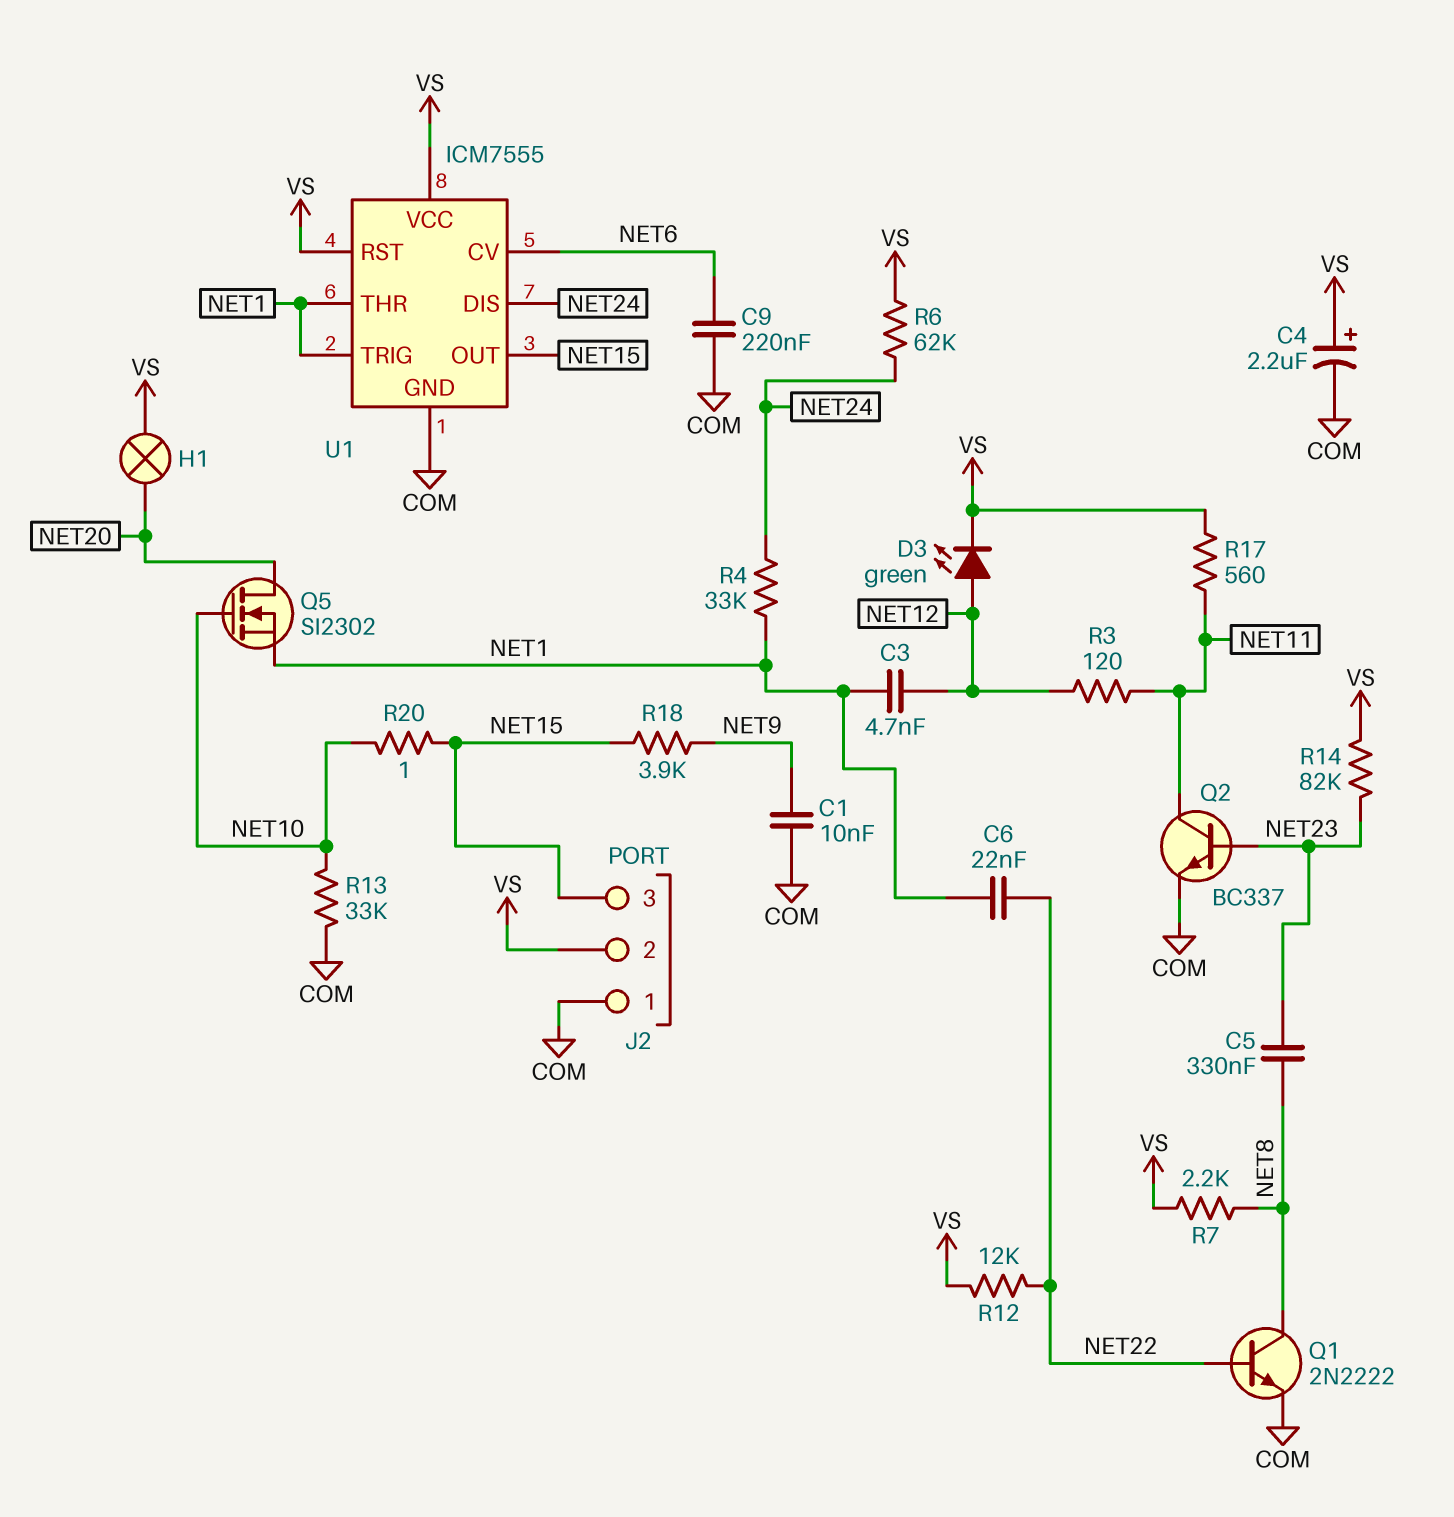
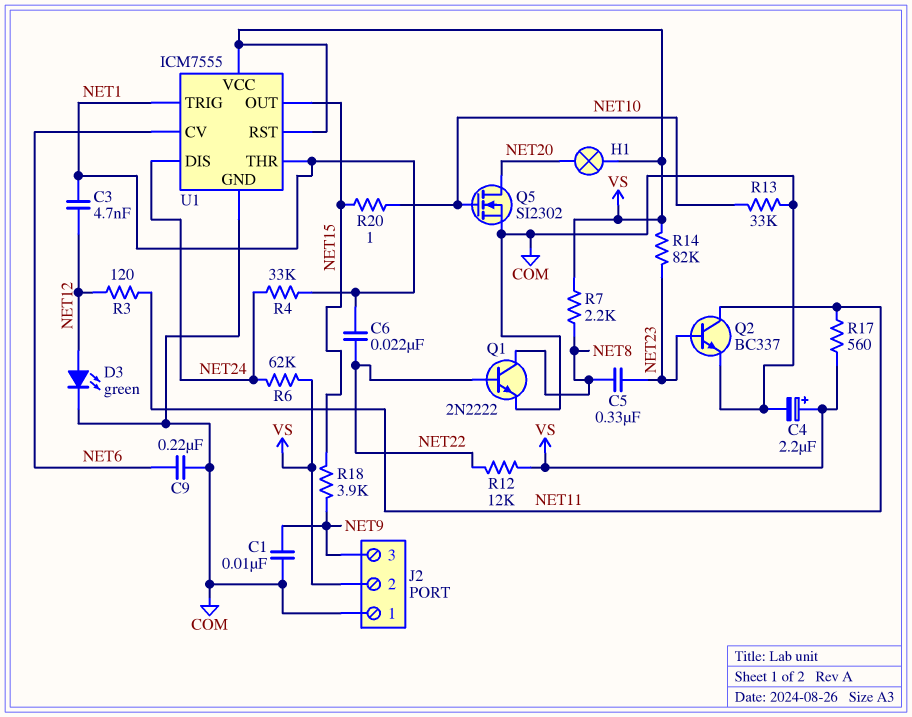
D3: LED green (A NET12, K VS) -> LED green (A NET12, K COM)
J2 pin 3: NET15 -> NET9
Q5: NMOS SI2302 (G NET10, D NET20, S NET1) -> NMOS SI2302 (G NET10, D NET20, S COM)

